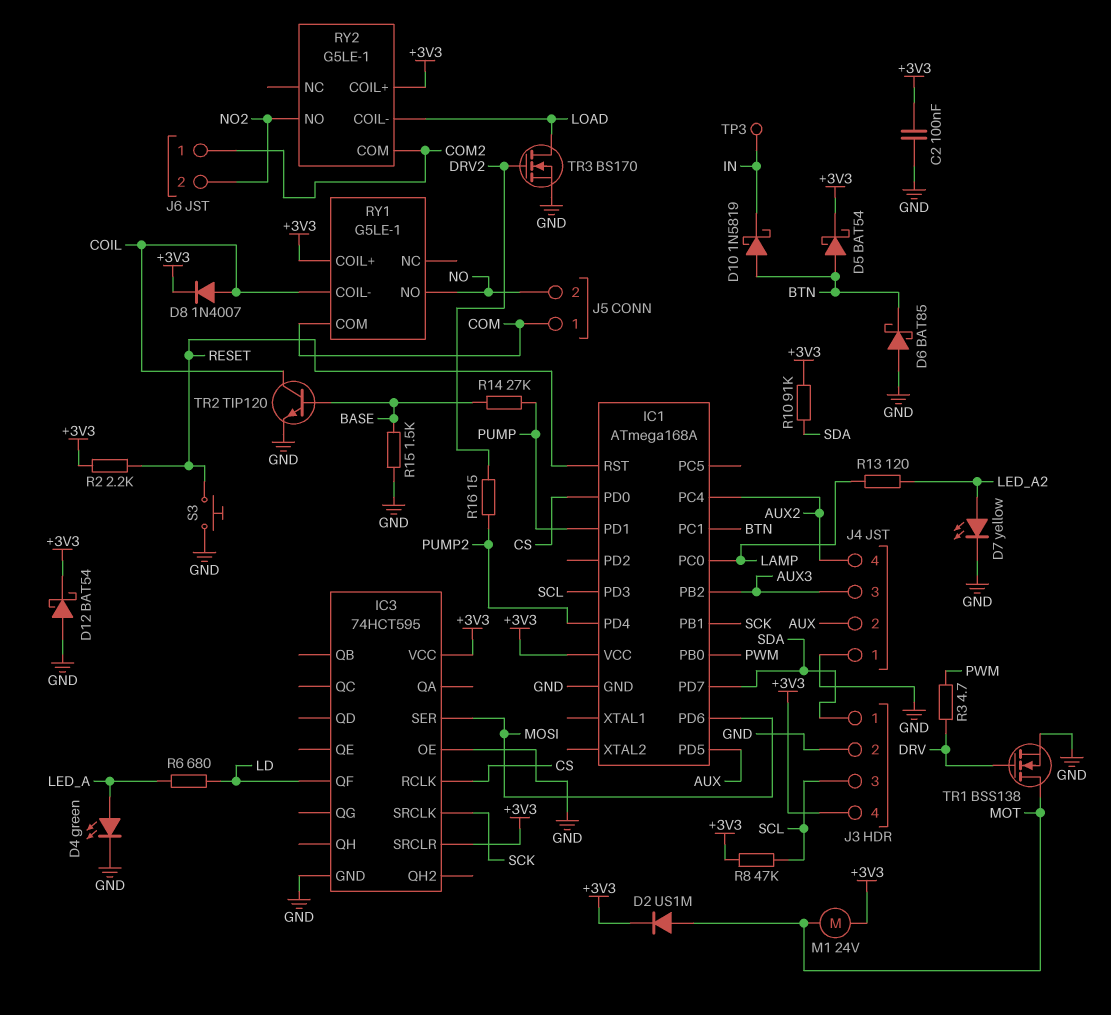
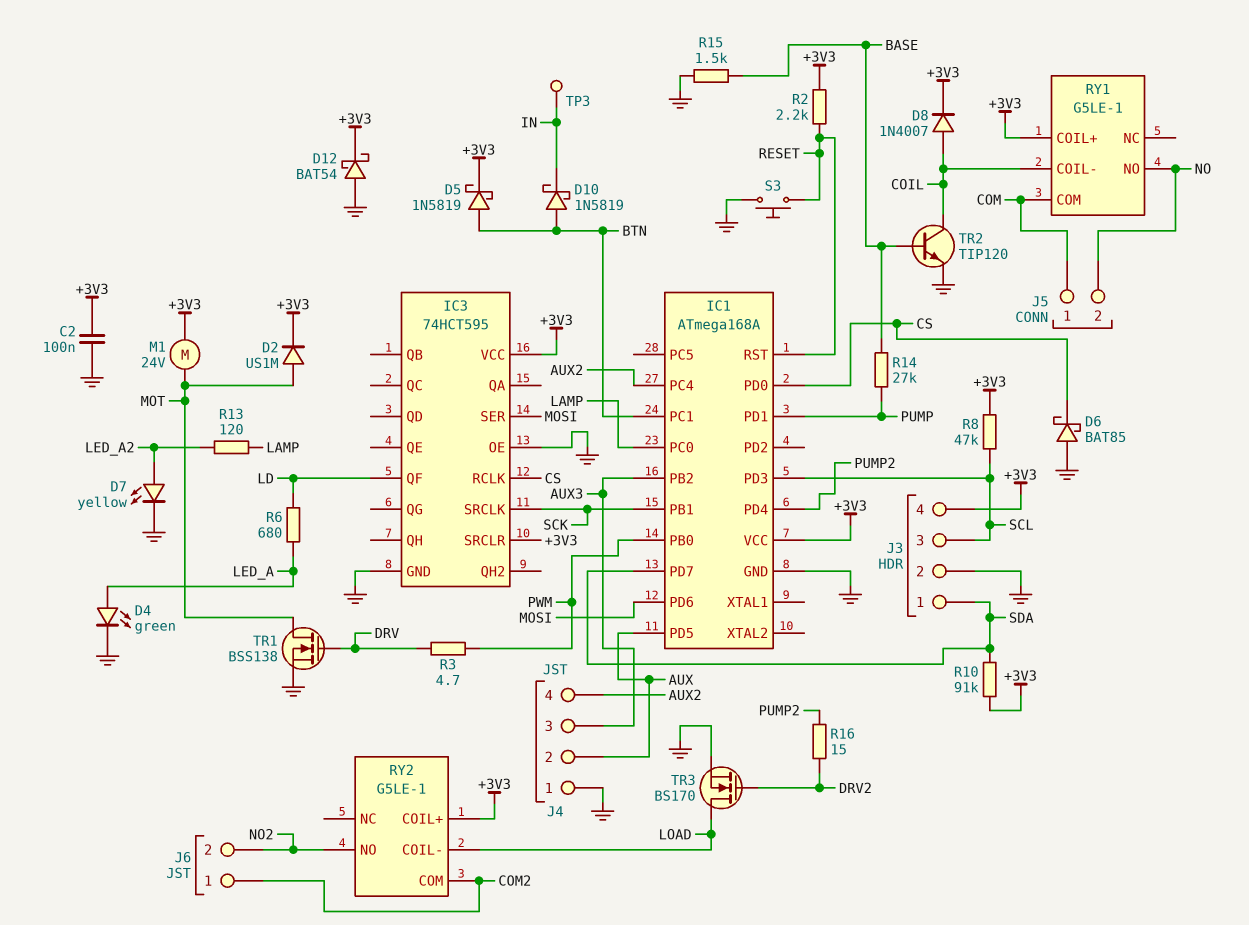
D5: schottky BAT54 (A BTN, K +3V3) -> schottky 1N5819 (A BTN, K +3V3)
D6: schottky BAT85 (A GND, K BTN) -> schottky BAT85 (A GND, K CS)

